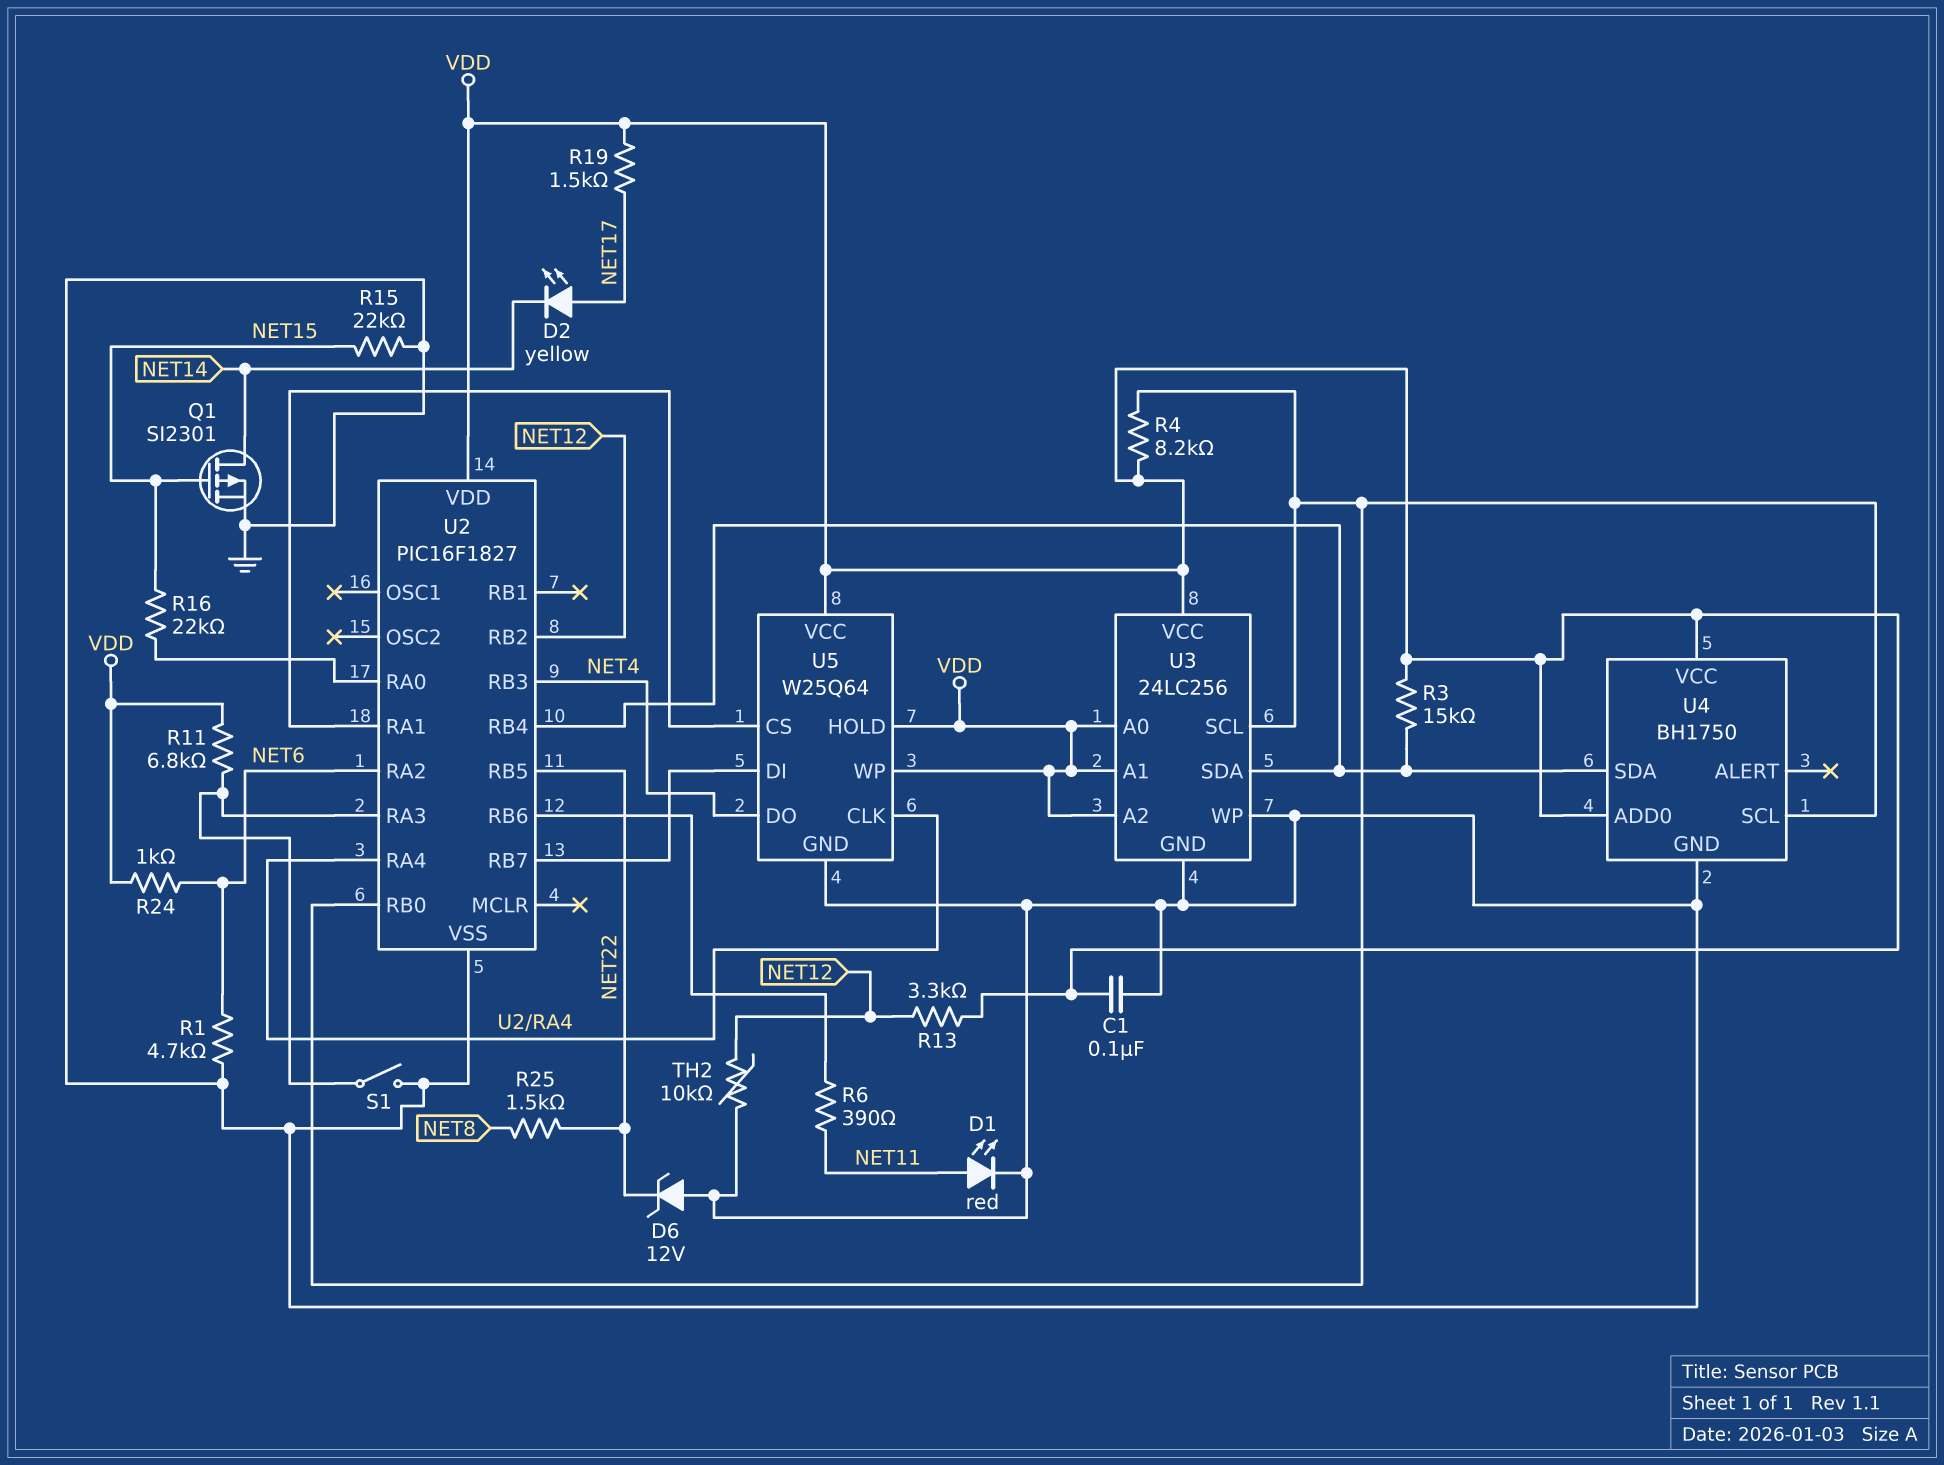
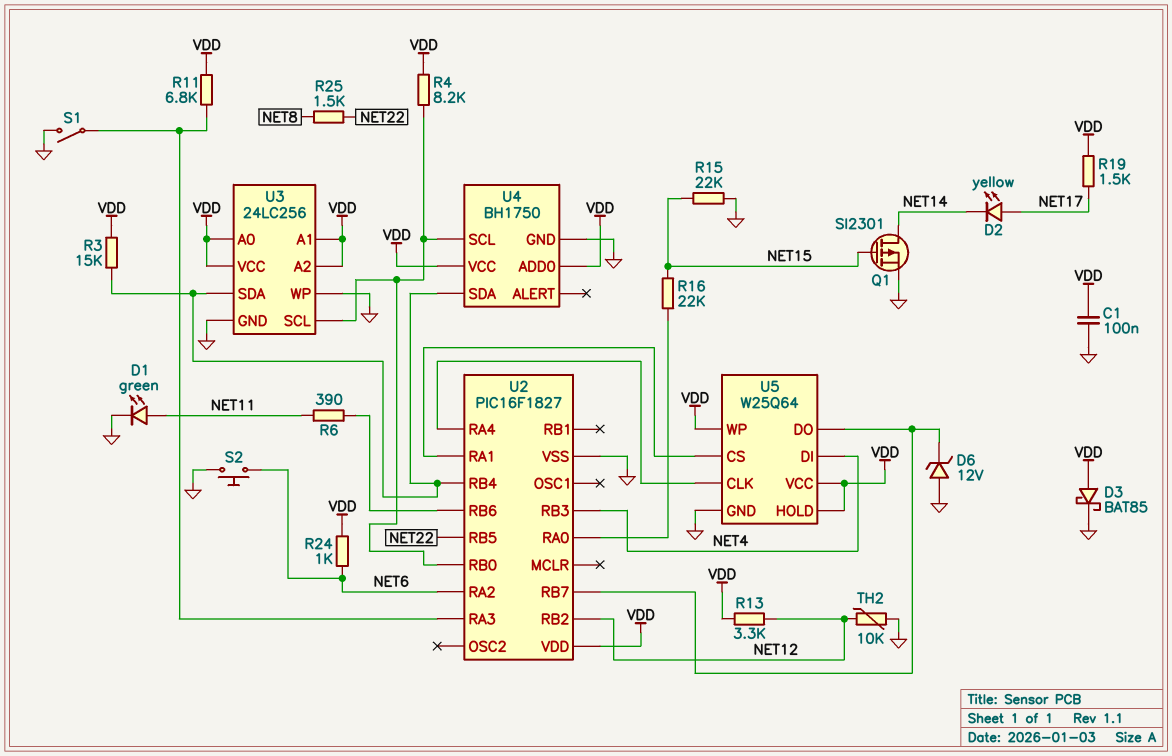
D1: LED red (A NET11, K GND) -> LED green (A NET11, K GND)
D3: none -> schottky BAT85 (A VDD, K GND)
D6: zener 12V (A GND, K NET22) -> zener 12V (A GND, K U2/RB7)
R1: 4.7k (GND, NET6) -> none
S2: none -> button (GND, NET6)
U5 pin DI: U2/RB7 -> NET4
U5 pin DO: NET4 -> U2/RB7

